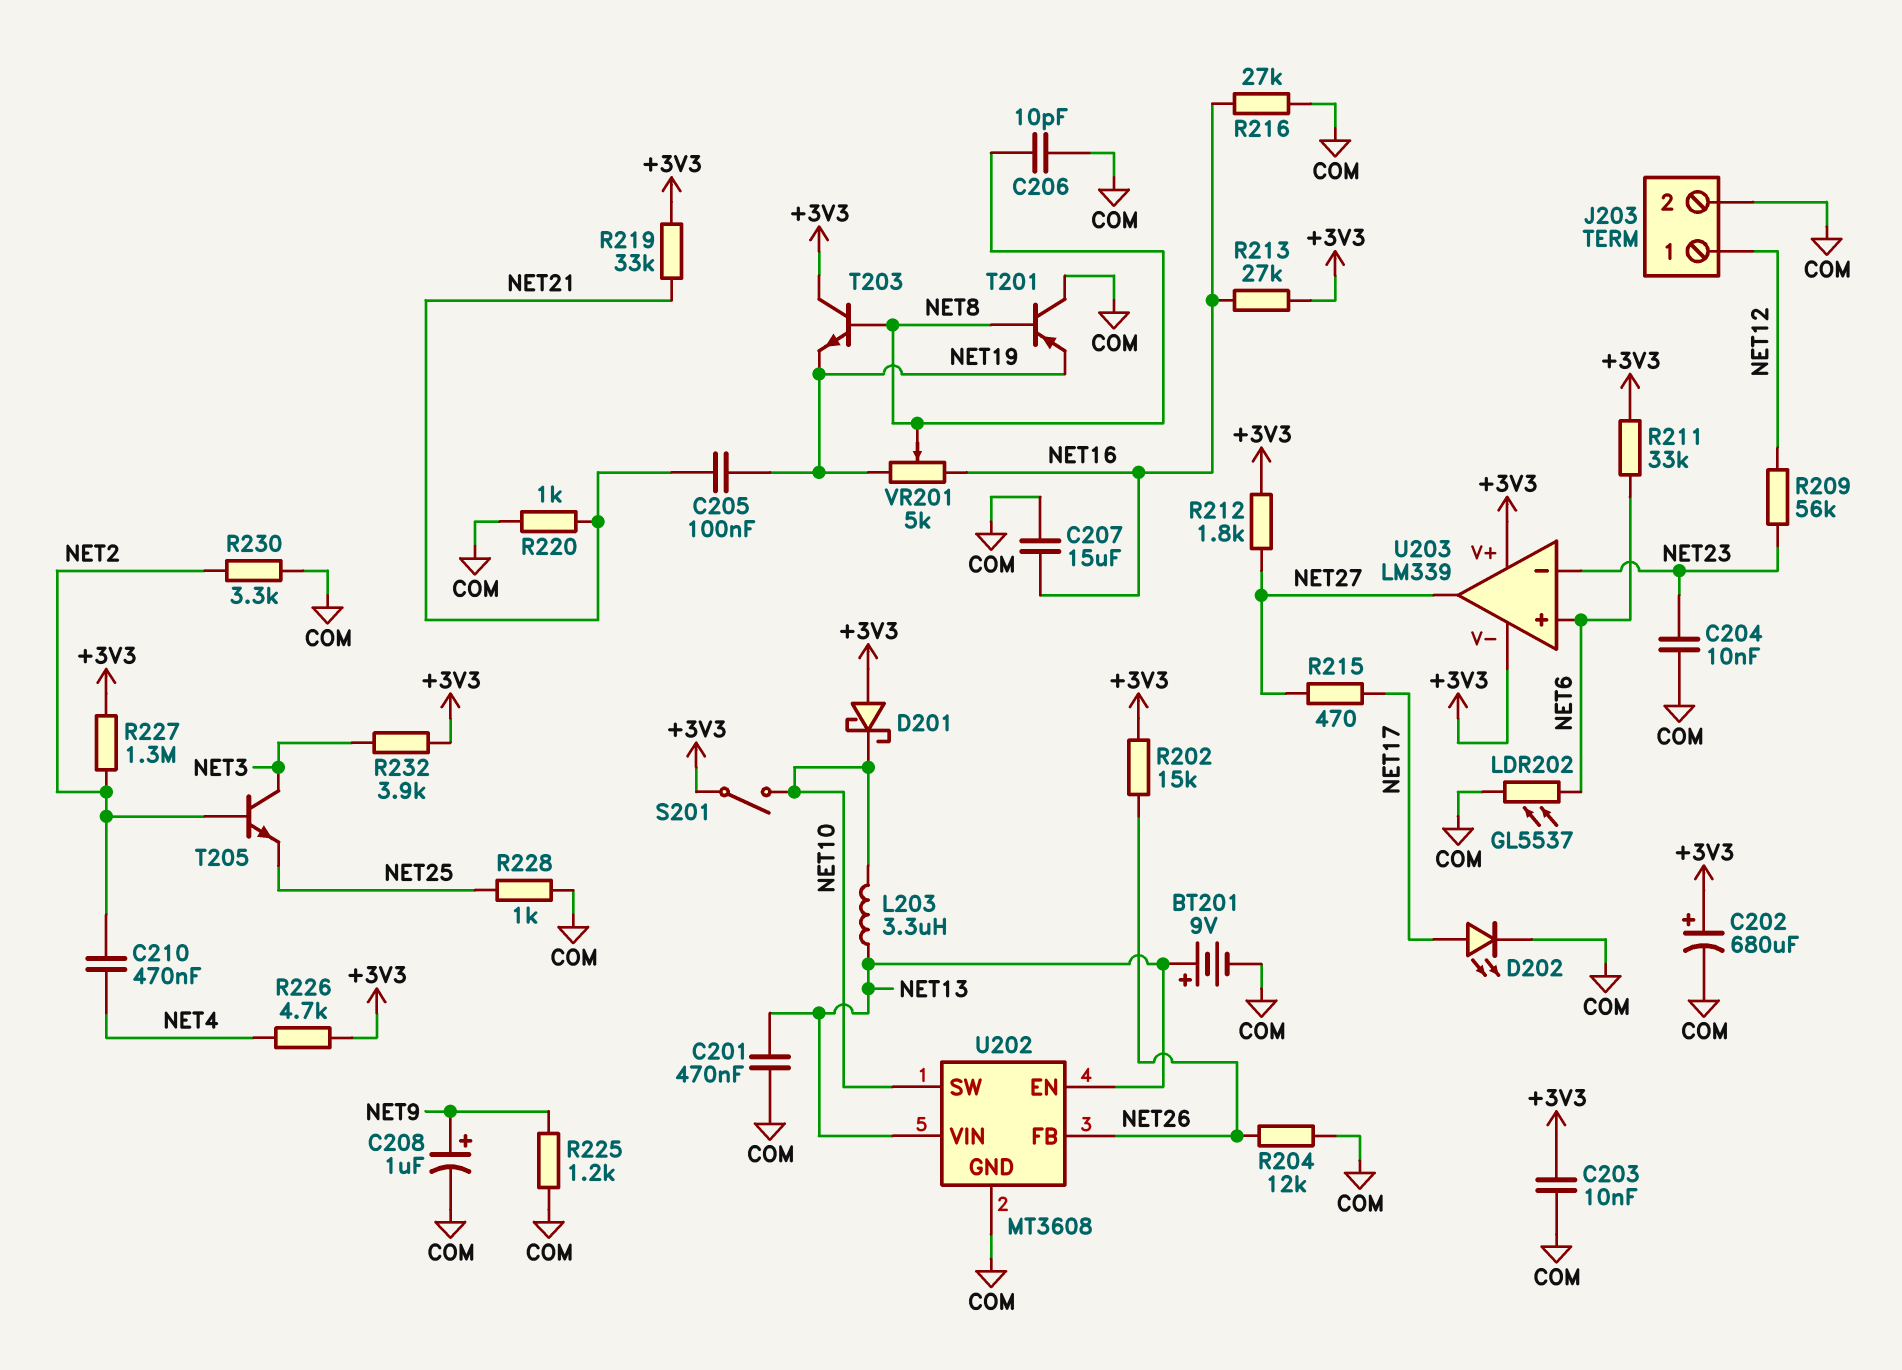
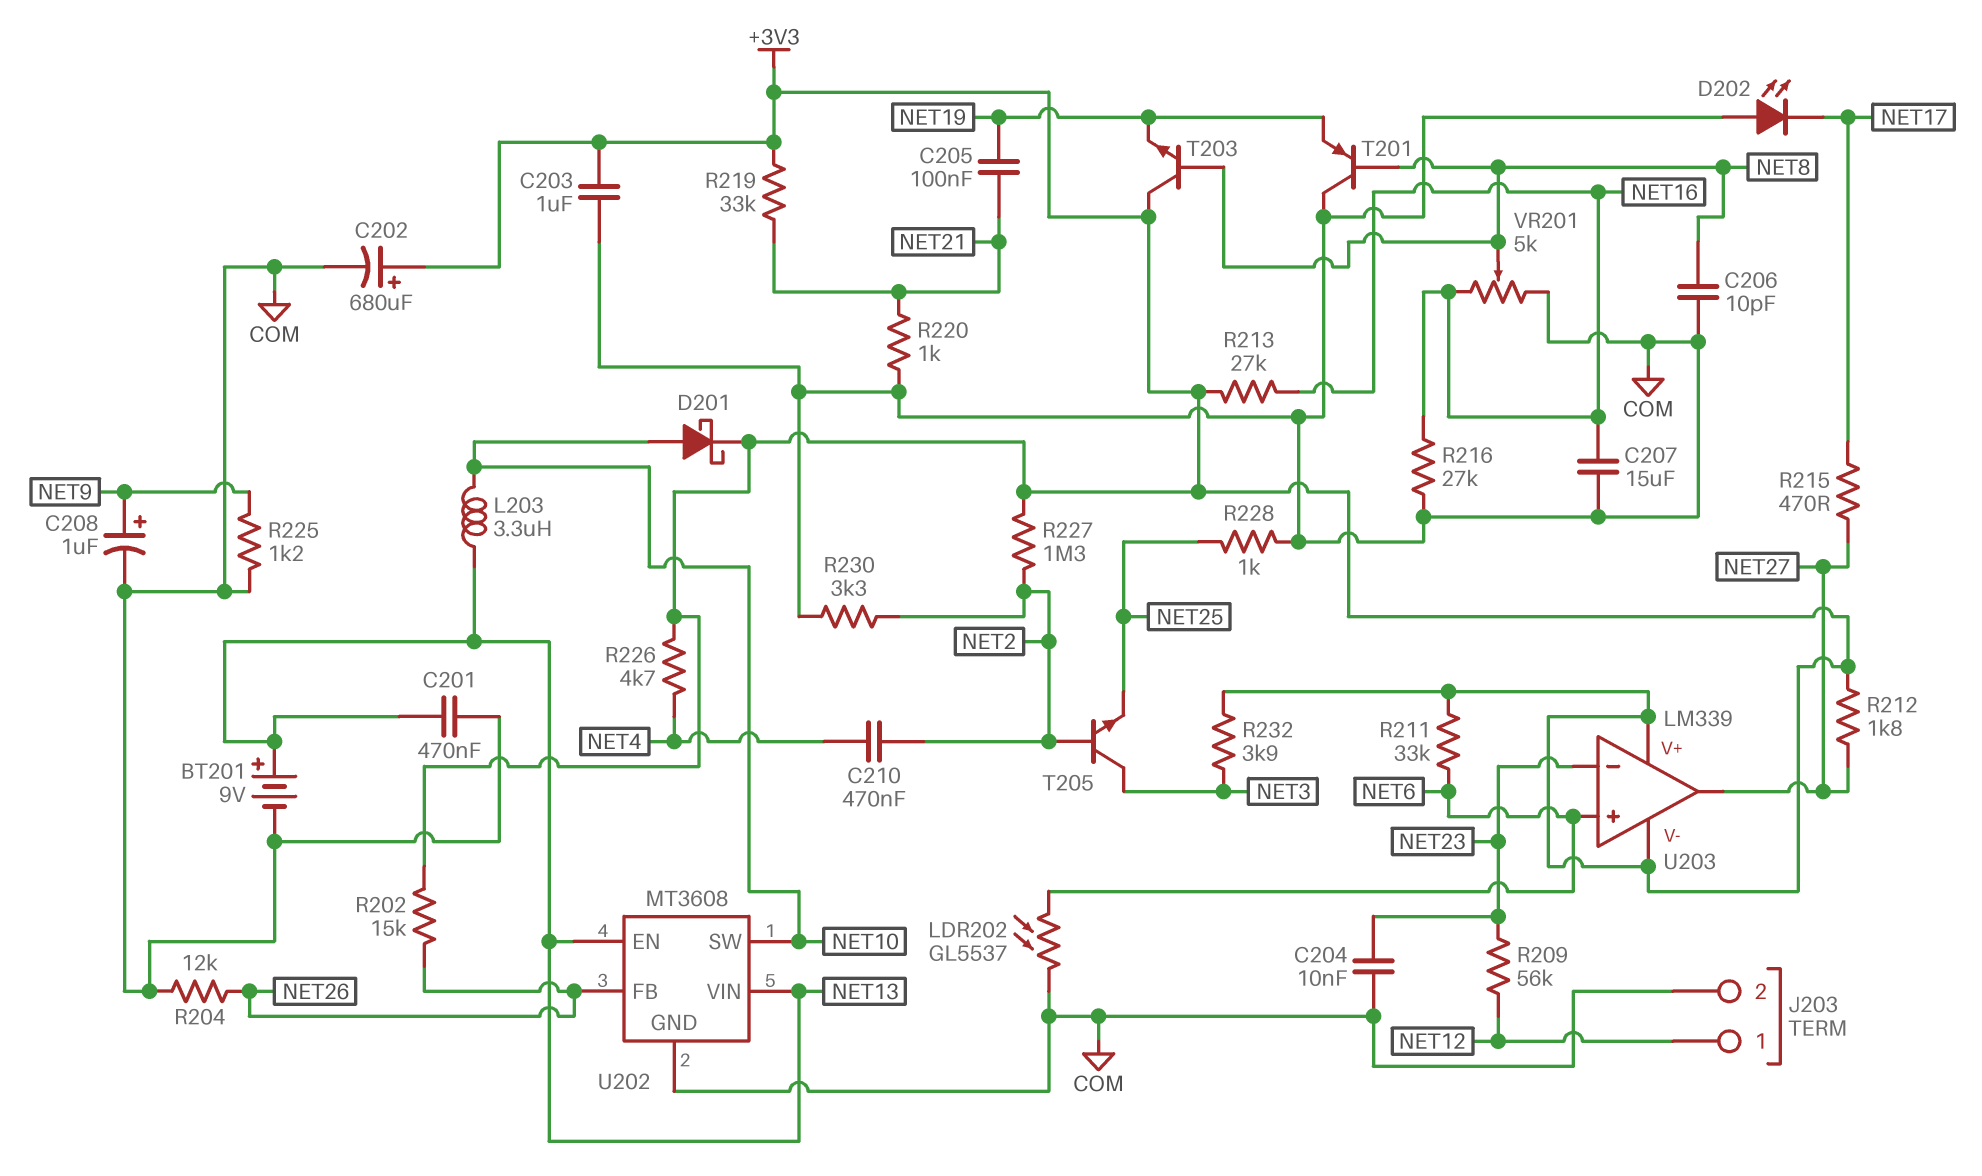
C203: 10nF (+3V3, COM) -> 1uF (+3V3, COM)
D201: schottky (A +3V3, K NET10) -> schottky (A NET10, K +3V3)
D202: LED (A NET17, K COM) -> LED (A COM, K NET17)
S201: switch (+3V3, NET10) -> none
VR201: 5k (NET16, NET19, wiper NET8) -> 5k (COM, NET16, wiper NET8)

